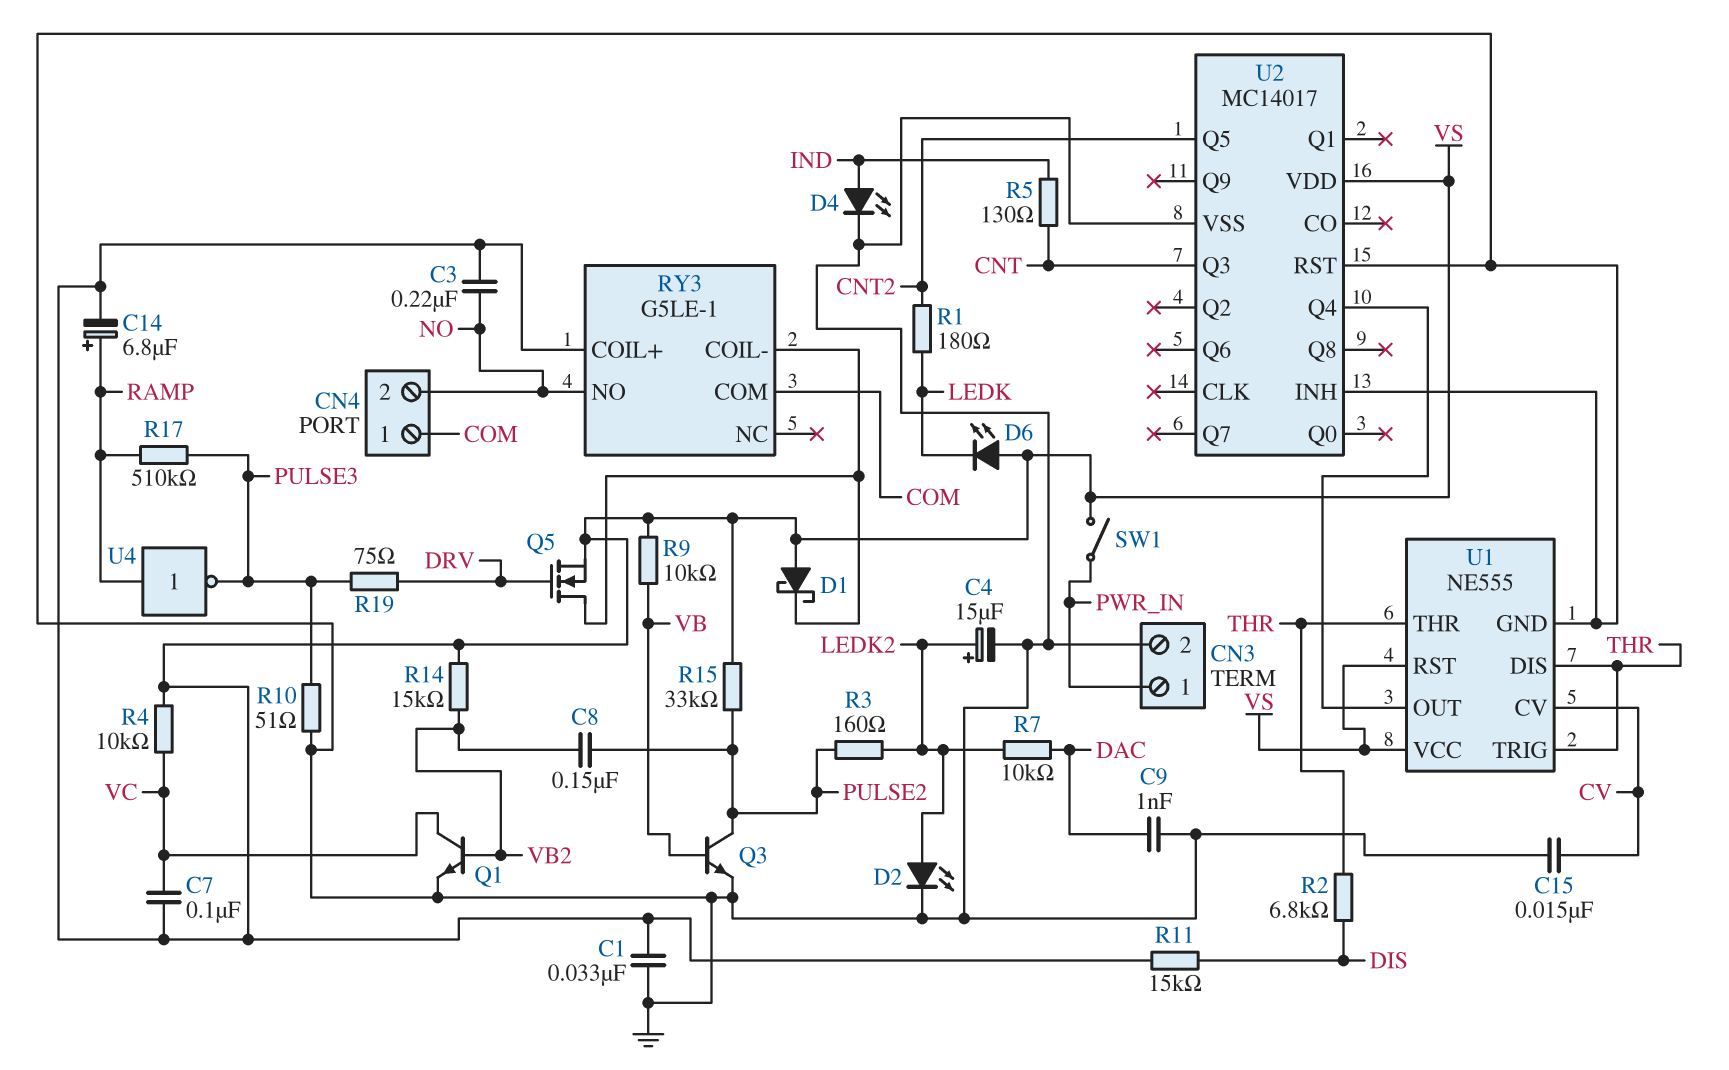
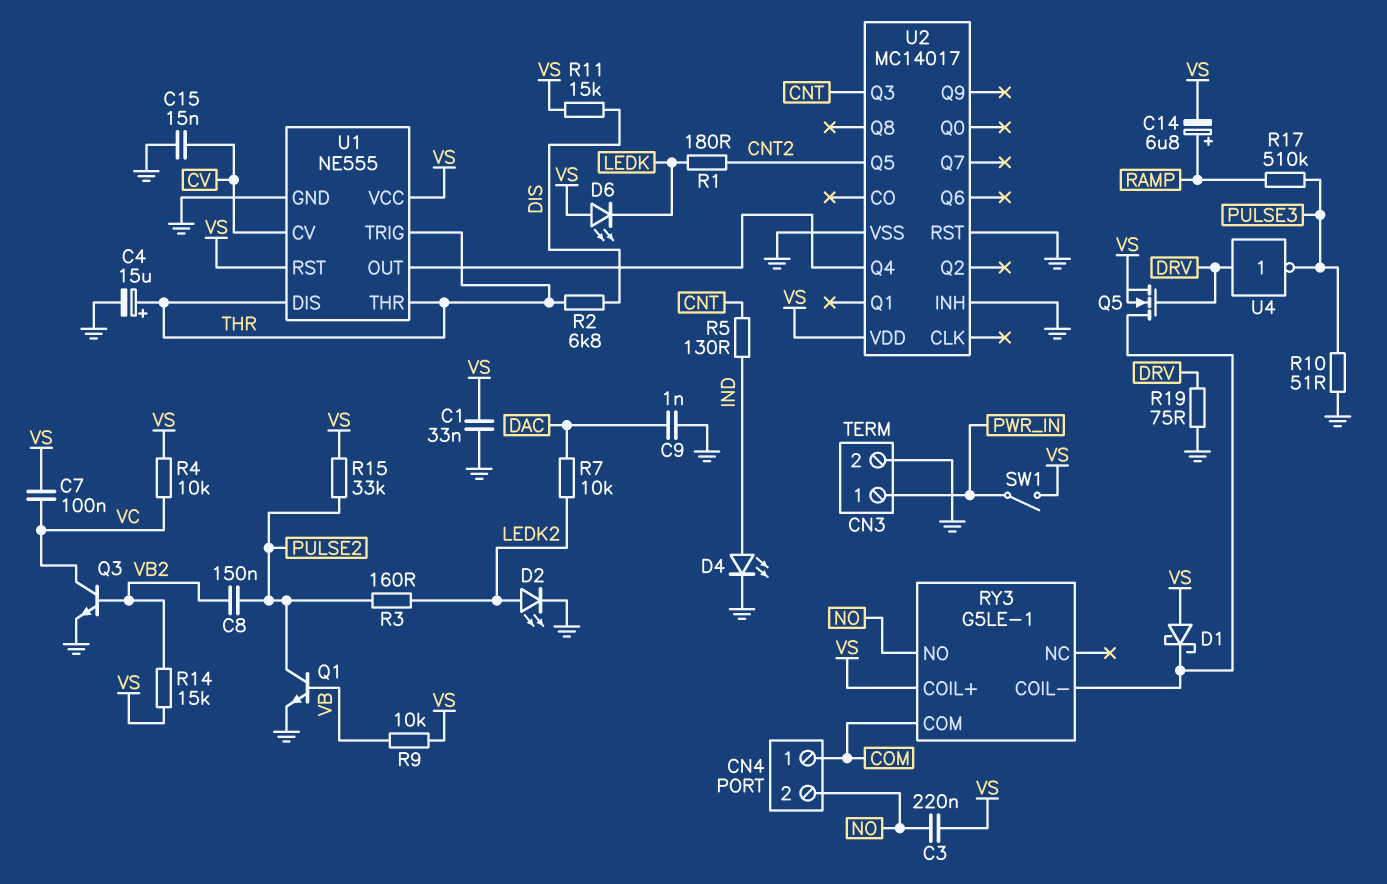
C4: 15uF (plus LEDK2, minus GND) -> 15uF (plus THR, minus GND)
Q1: NPN (B VB2, C VC, E GND) -> NPN (B VB, C PULSE2, E GND)
Q3: NPN (B VB, C PULSE2, E GND) -> NPN (B VB2, C VC, E GND)
R19: 75 (DRV, PULSE3) -> 75 (DRV, GND)
U4: NOT (in RAMP, out PULSE3) -> NOT (in DRV, out PULSE3)

